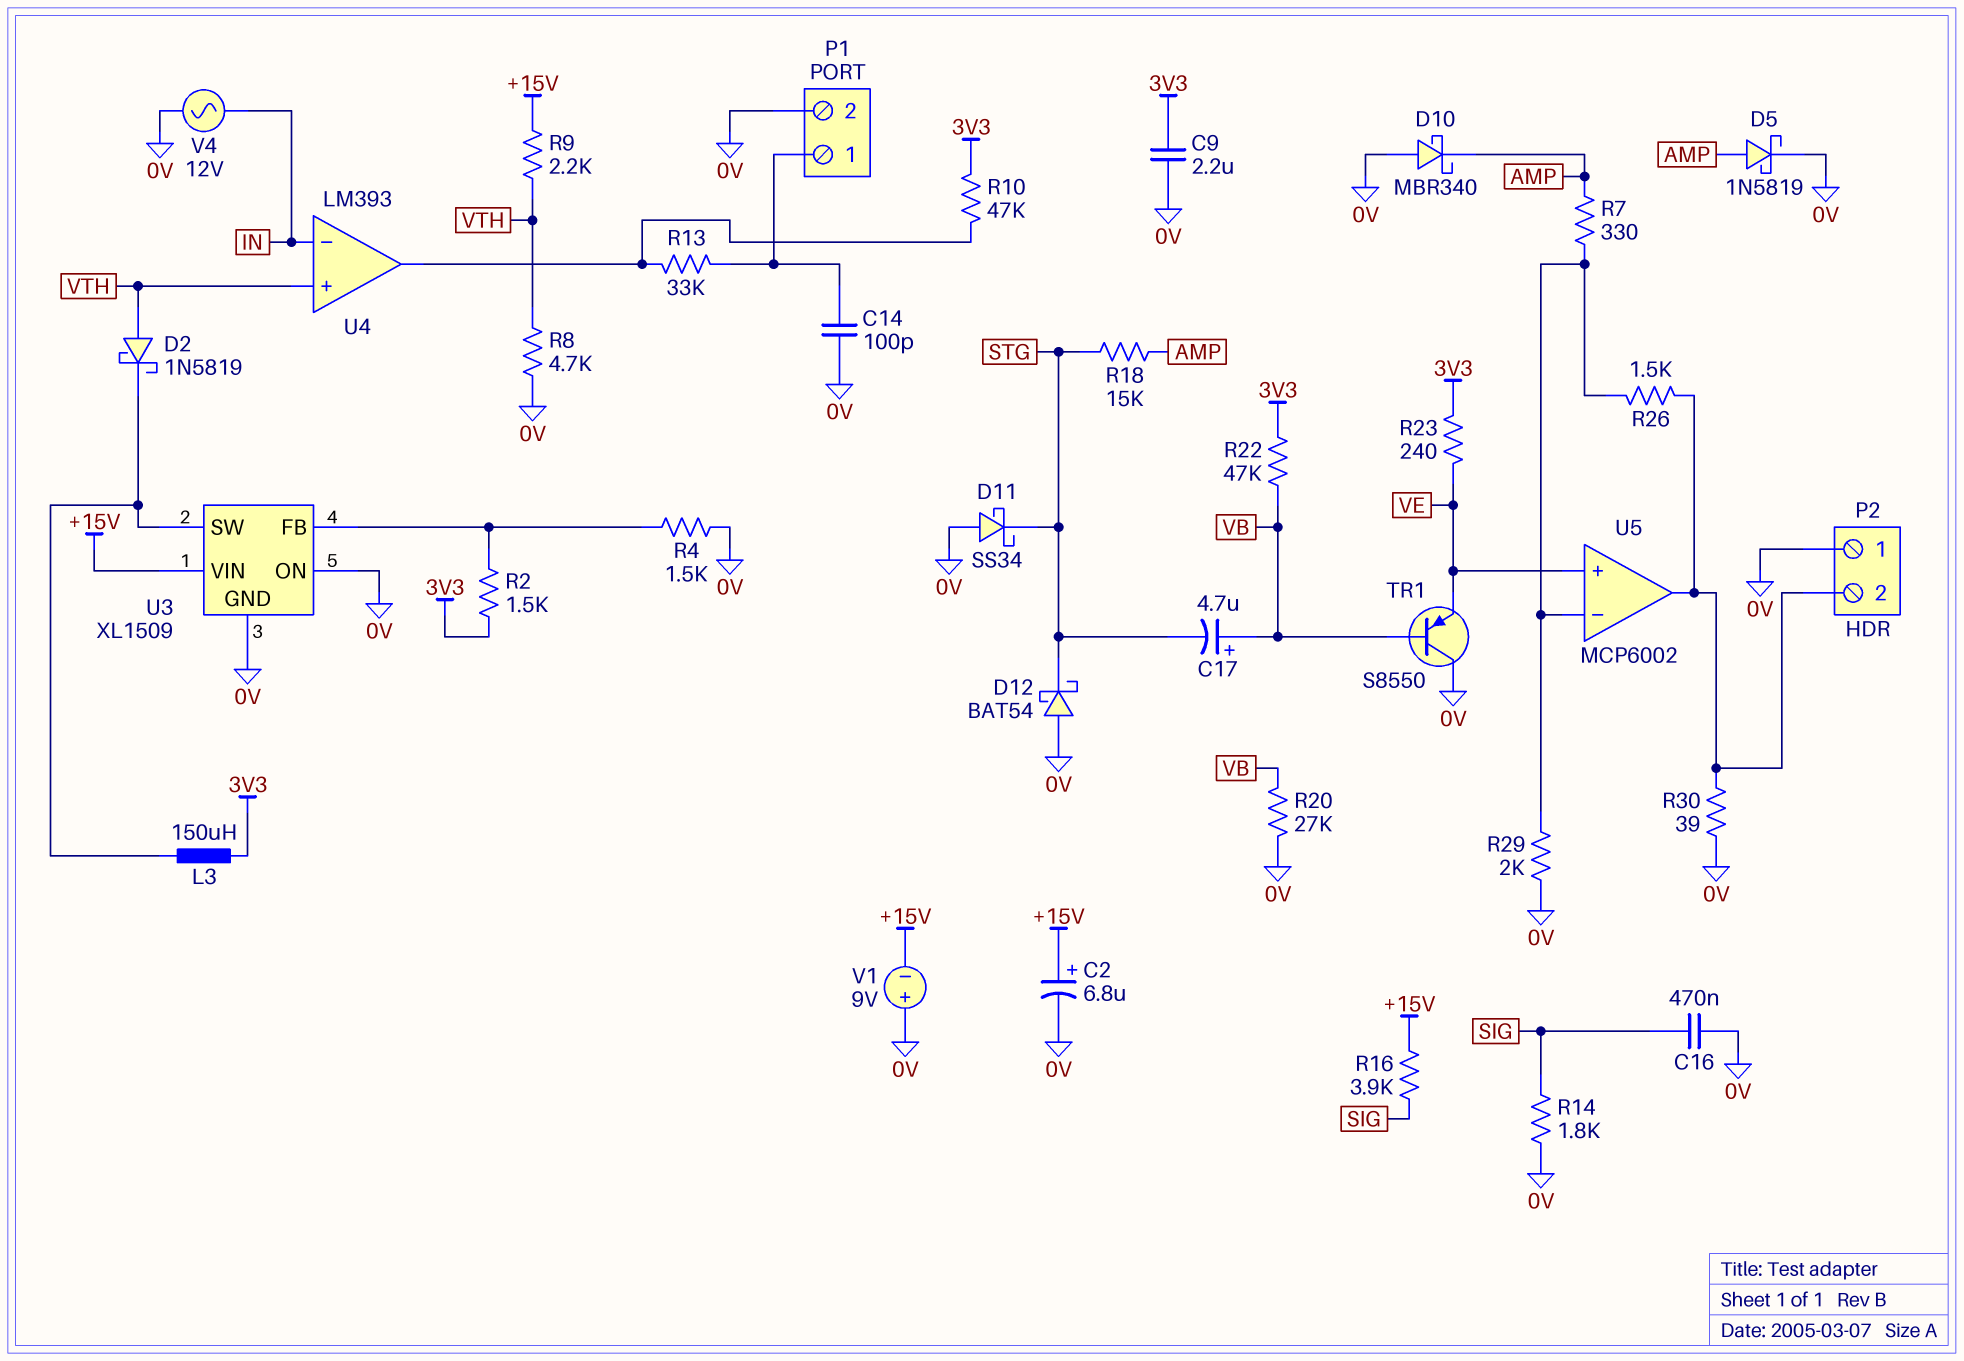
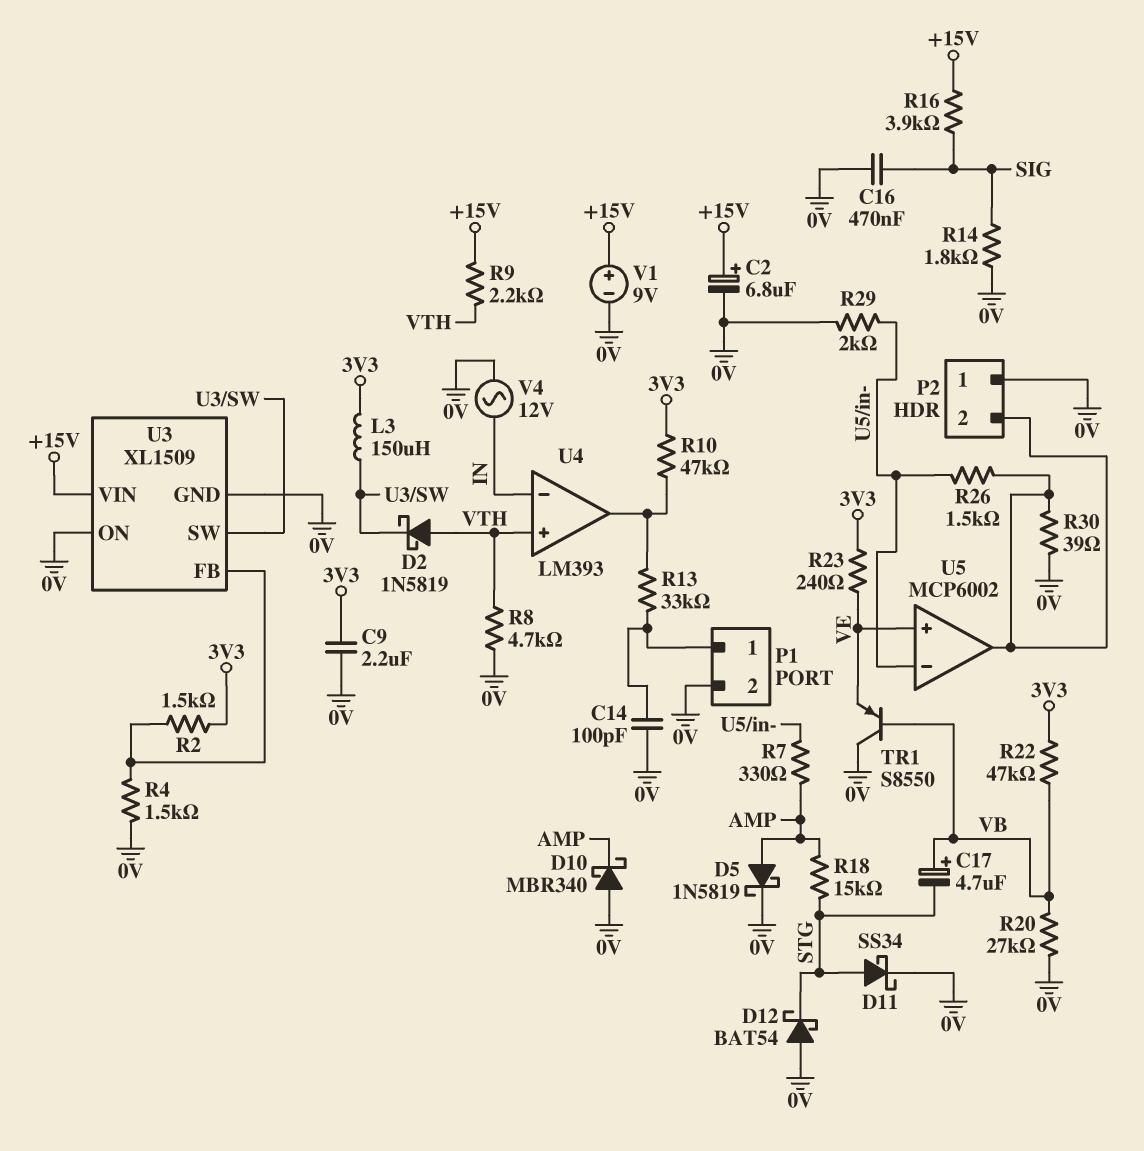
D11: schottky SS34 (A 0V, K STG) -> schottky SS34 (A STG, K 0V)
V1: 9V (plus 0V, minus +15V) -> 9V (plus +15V, minus 0V)

